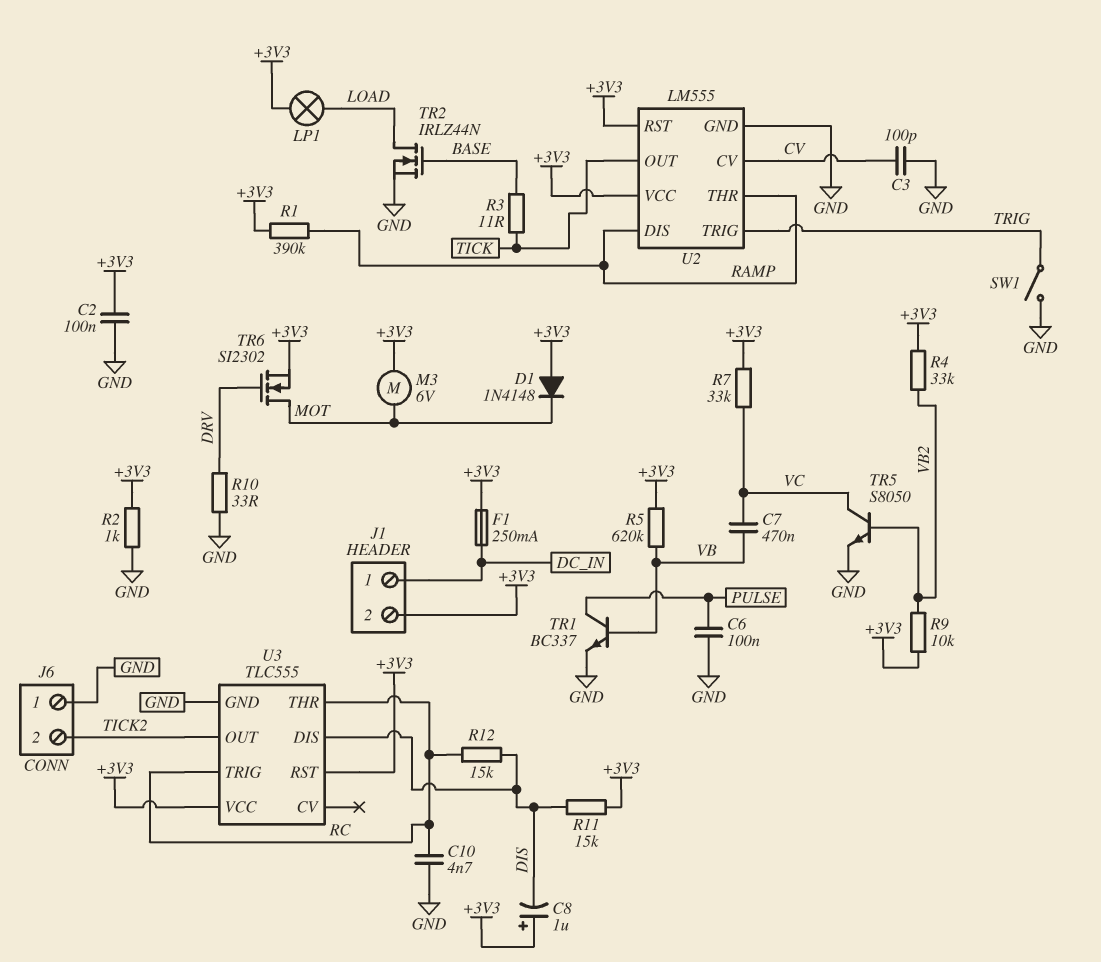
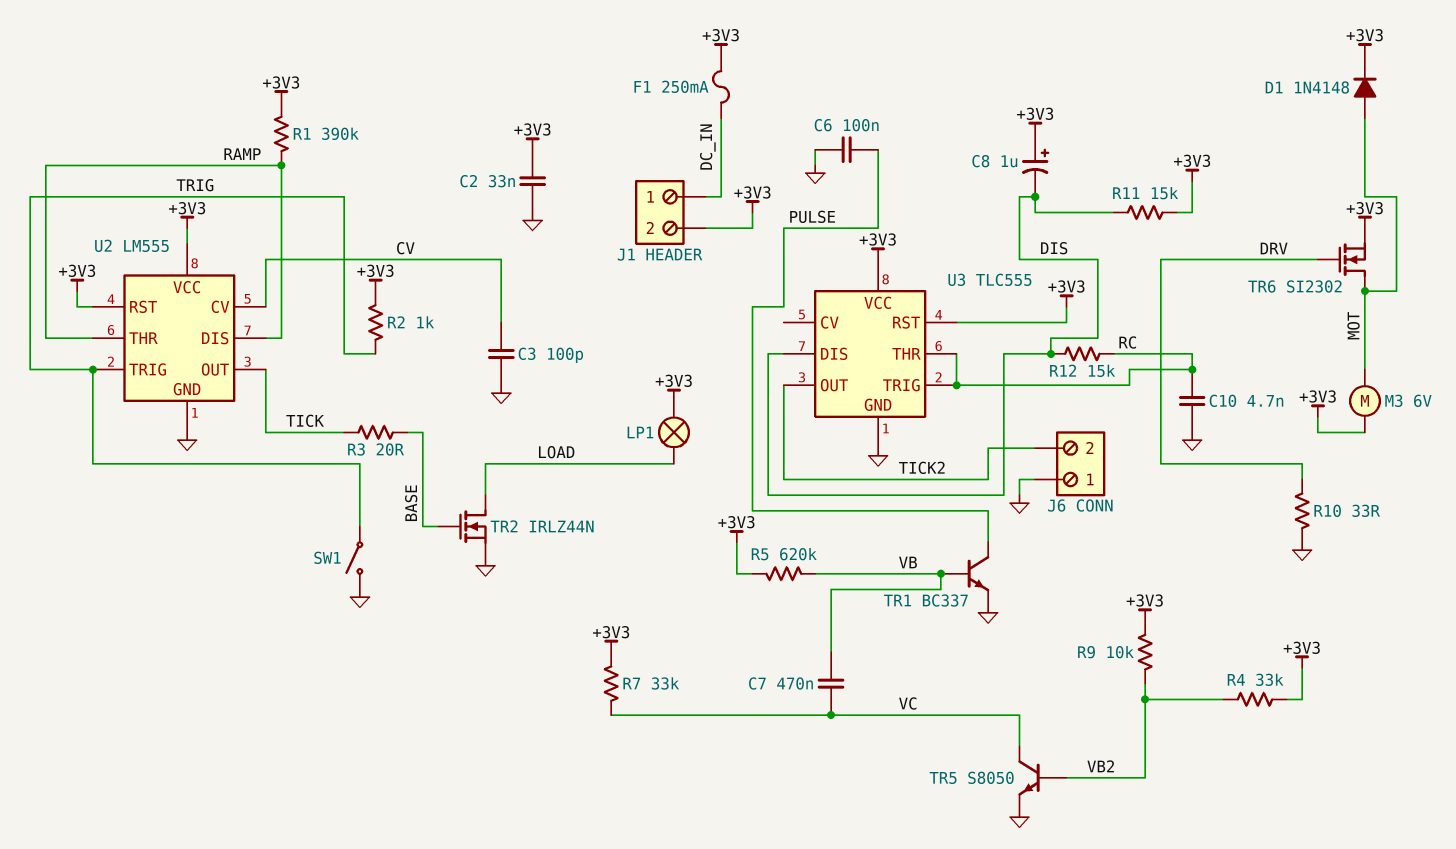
C2: 100nF (+3V3, GND) -> 33nF (+3V3, GND)
D1: diode 1N4148 (A +3V3, K MOT) -> diode 1N4148 (A MOT, K +3V3)
R2: 1k (+3V3, GND) -> 1k (+3V3, TRIG)
R3: 11 (BASE, TICK) -> 20 (BASE, TICK)

